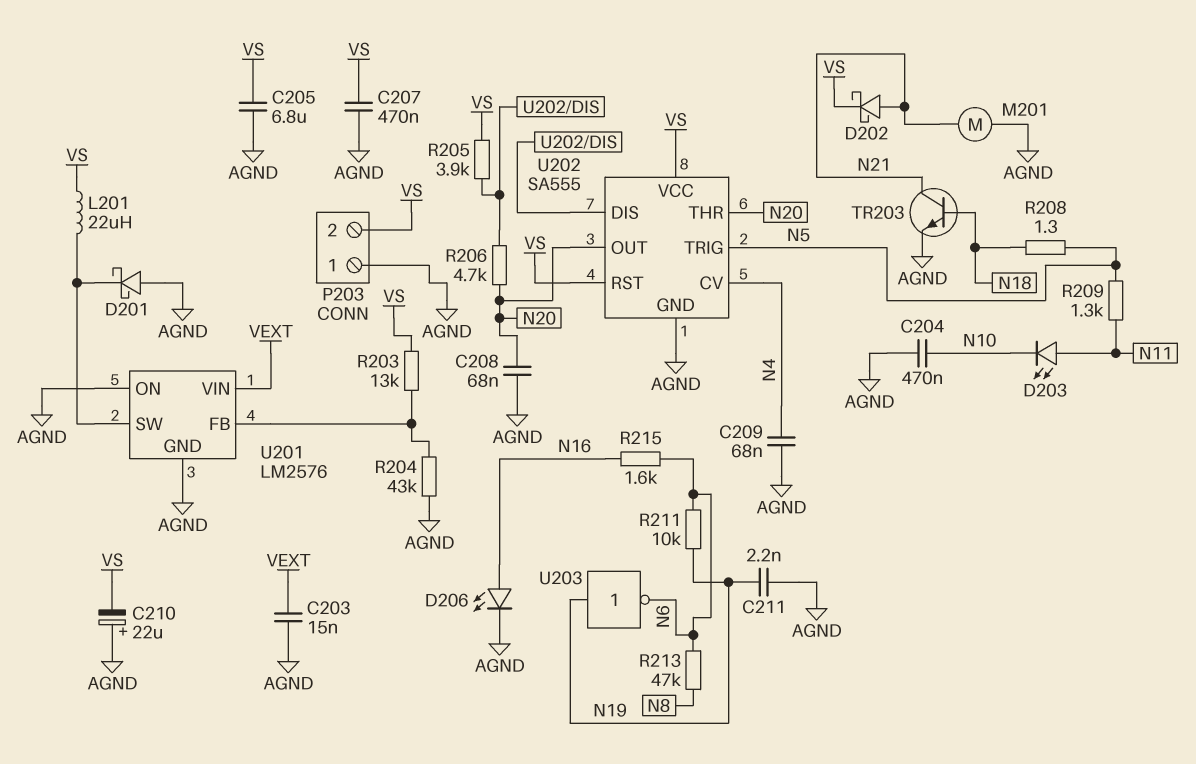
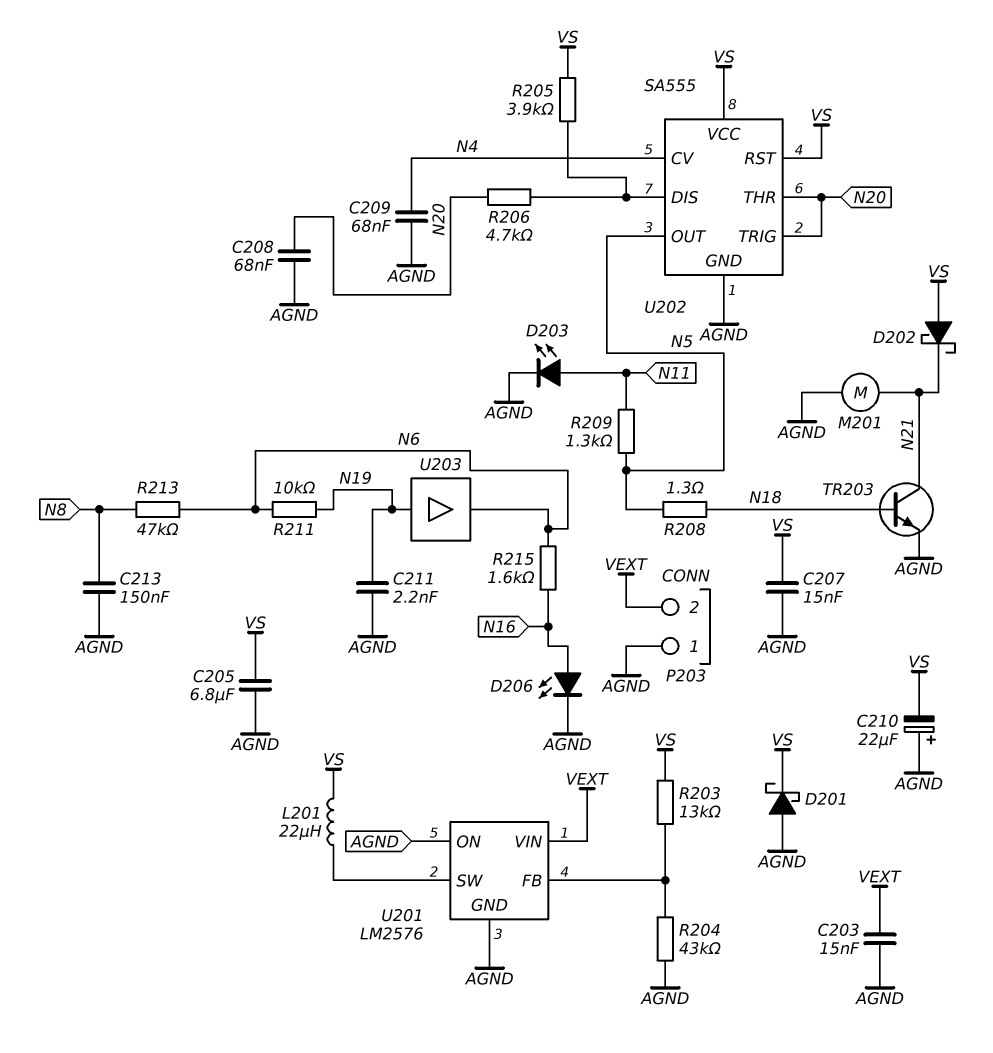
C204: 470nF (AGND, N10) -> none
C207: 470nF (AGND, VS) -> 15nF (AGND, VS)
C213: none -> 150nF (AGND, N8)
D201: schottky (A AGND, K U201/SW) -> schottky (A AGND, K VS)
D202: schottky (A N21, K VS) -> schottky (A VS, K N21)
D203: LED (A N11, K N10) -> LED (A N11, K AGND)
P203 pin 2: VS -> VEXT
U202 pin OUT: N20 -> N5
U202 pin TRIG: N5 -> N20
U203: NOT (in N19, out N6) -> buffer (in N19, out N6)

